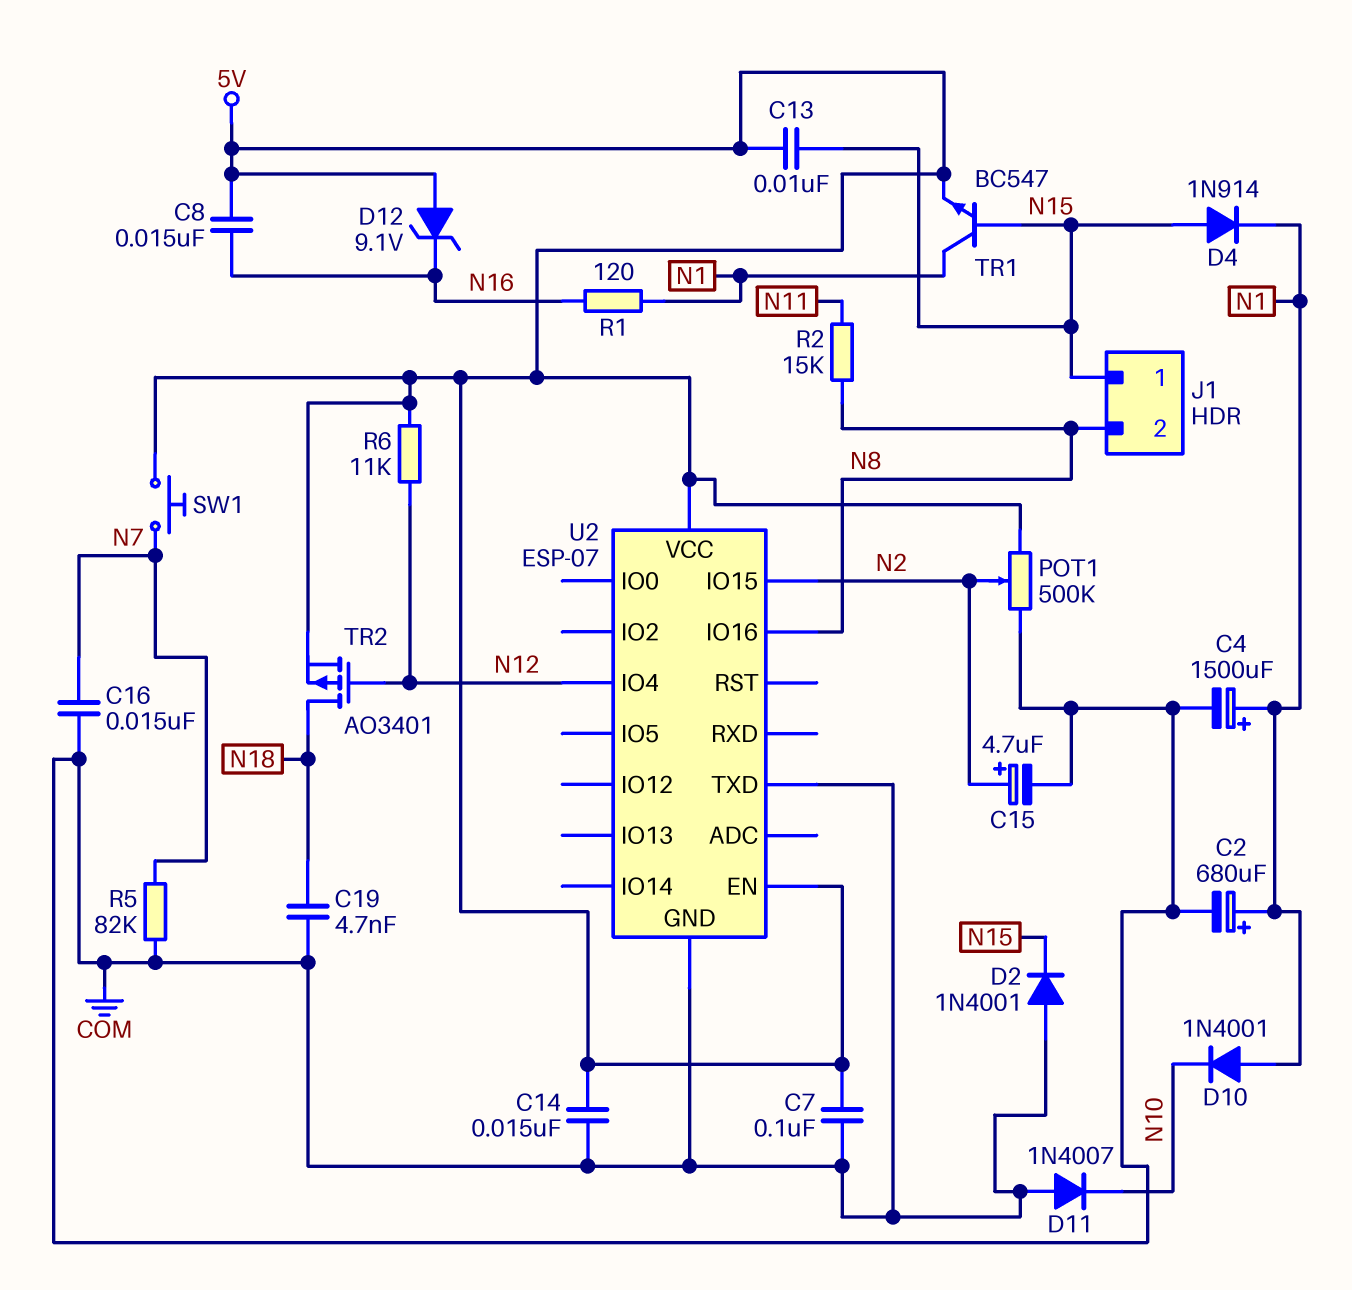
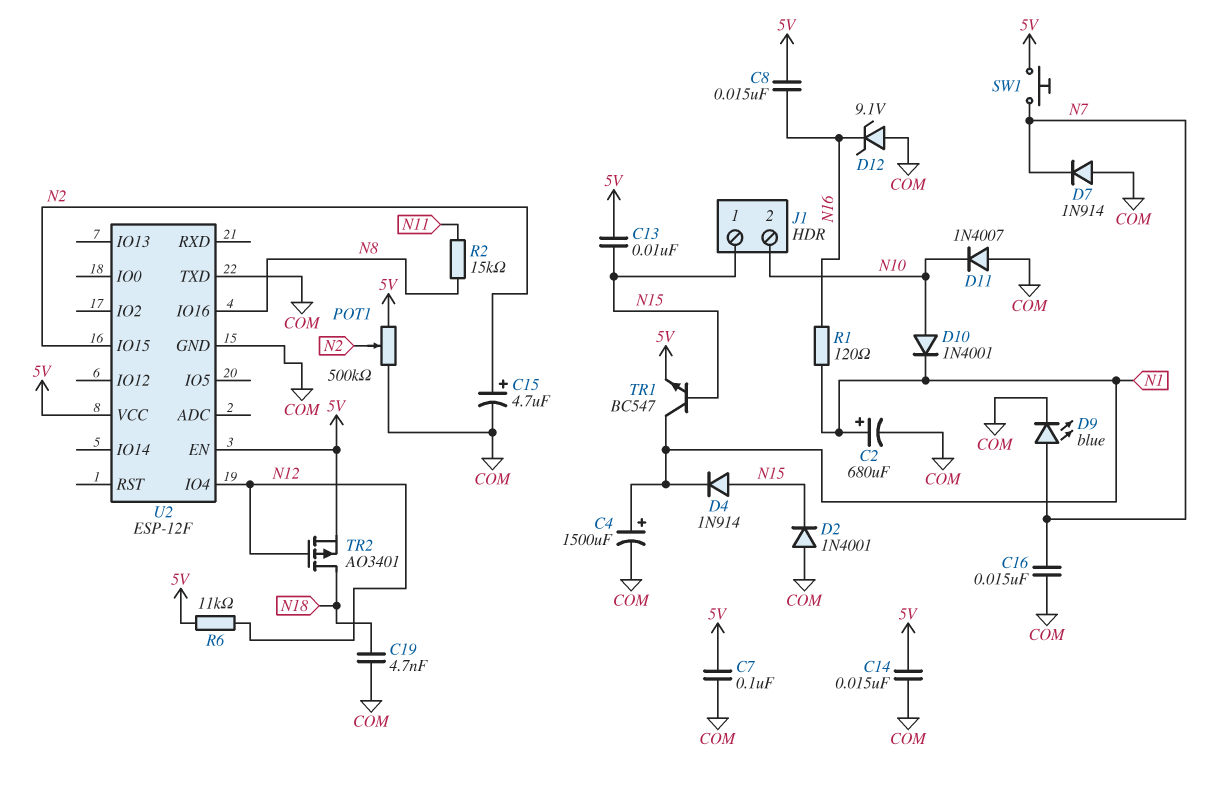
D7: none -> diode 1N914 (A COM, K N7)
D9: none -> LED blue (A N7, K COM)
D10: diode 1N4001 (A N1, K N10) -> diode 1N4001 (A N10, K N1)
D12: zener 9.1V (A 5V, K N16) -> zener 9.1V (A COM, K N16)
J1 pin 2: N8 -> N10
R5: 82k (COM, N7) -> none
U2: ESP-07 -> ESP-12F

